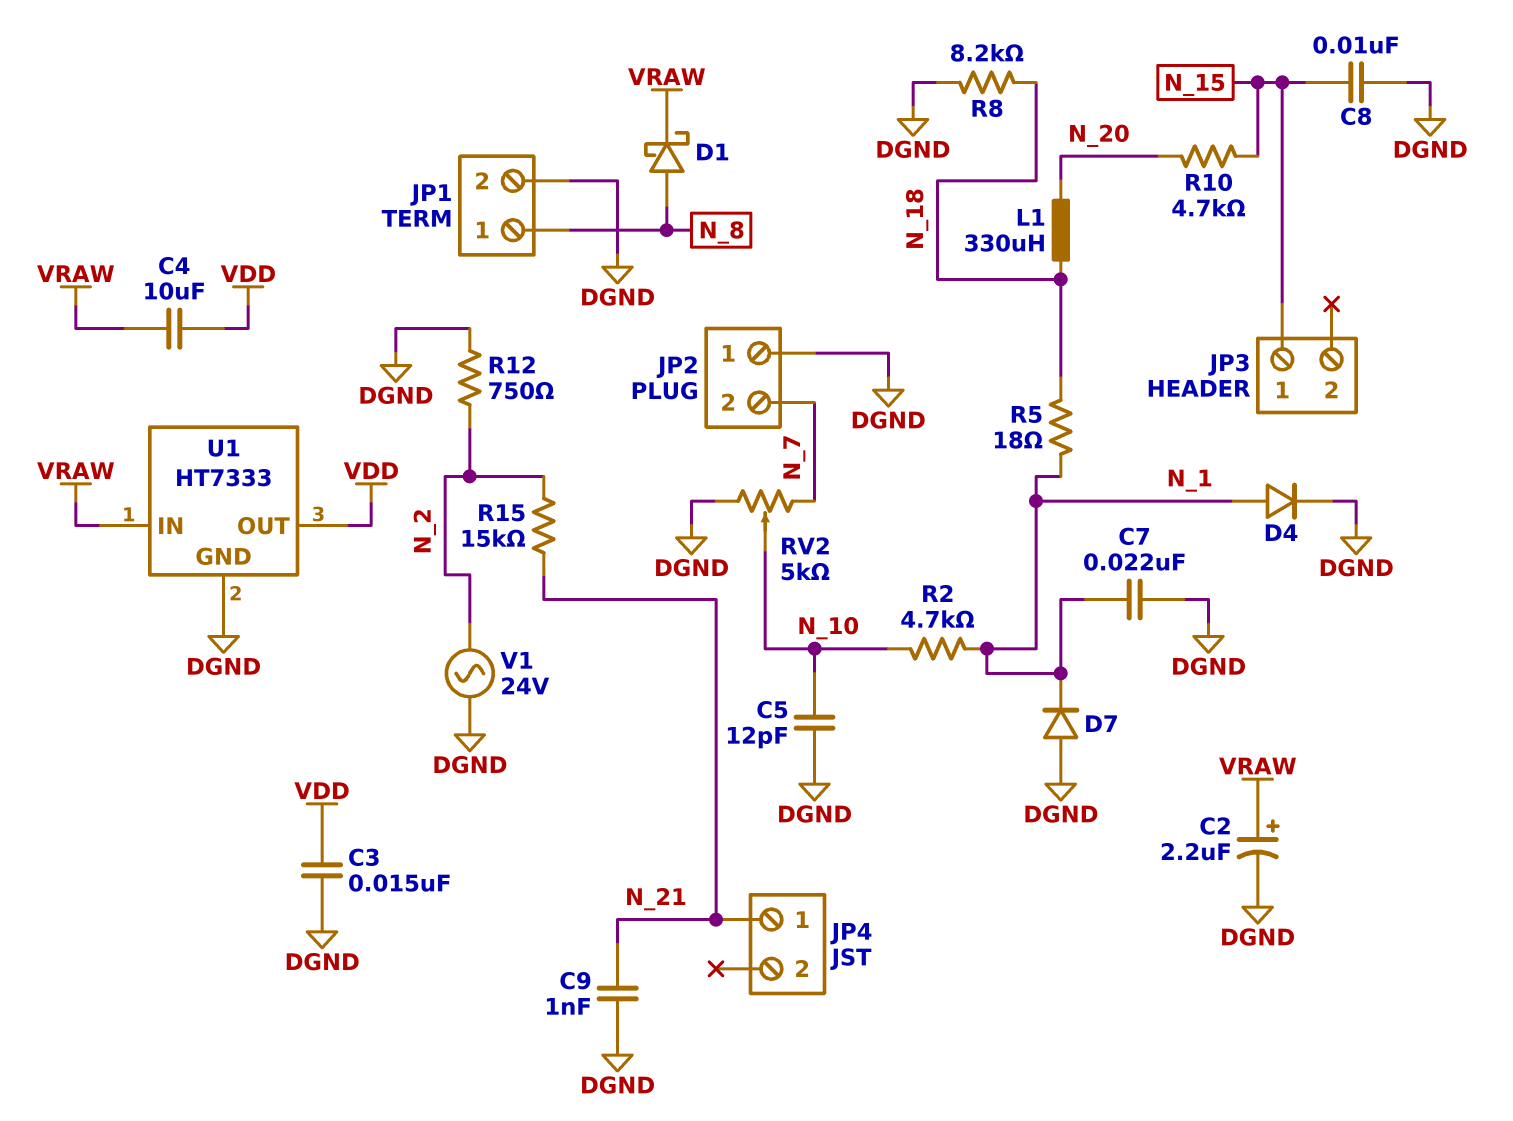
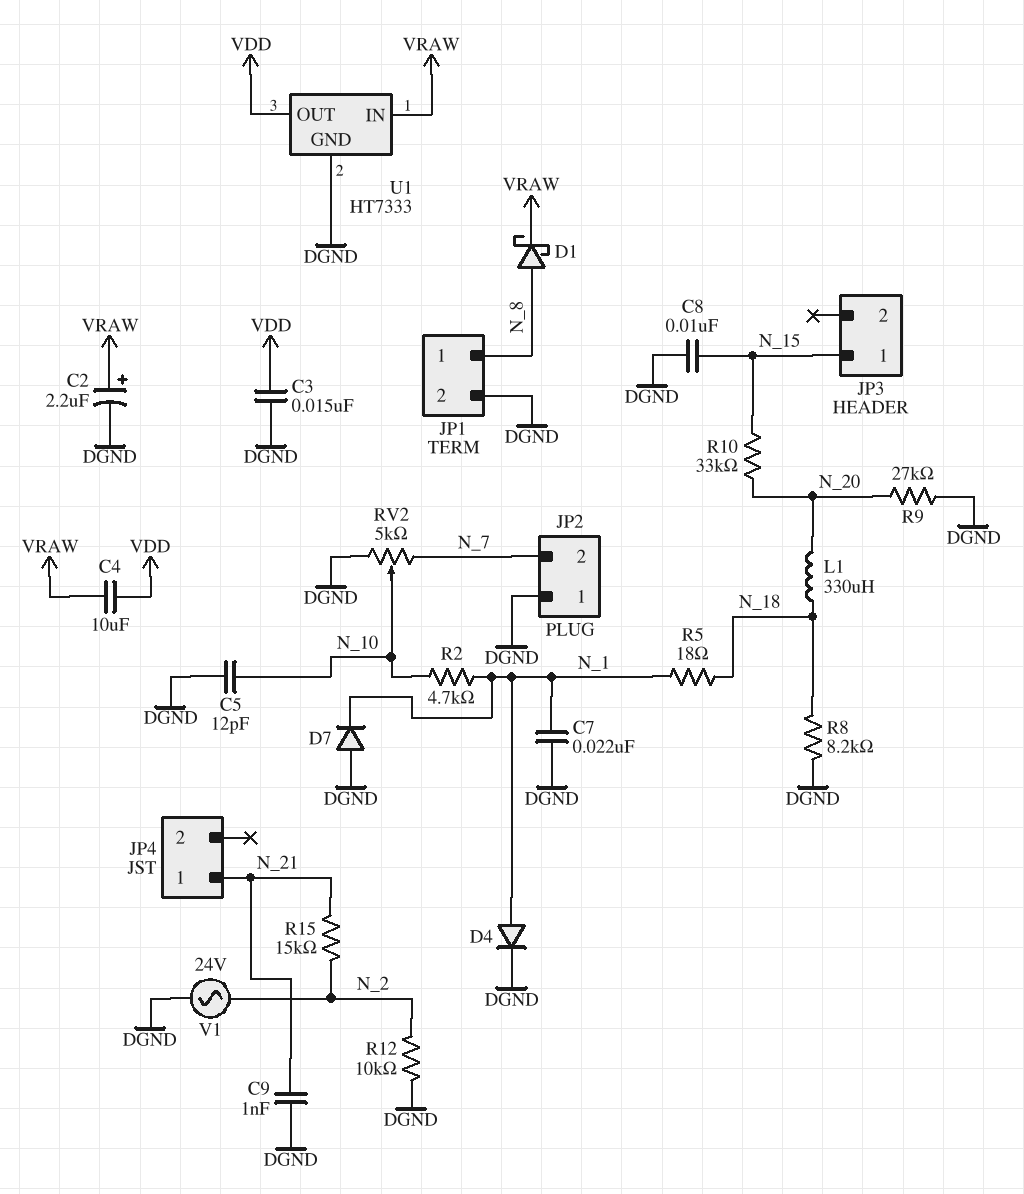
R9: none -> 27k (DGND, N_20)
R10: 4.7k (N_15, N_20) -> 33k (N_15, N_20)
R12: 750 (DGND, N_2) -> 10k (DGND, N_2)

